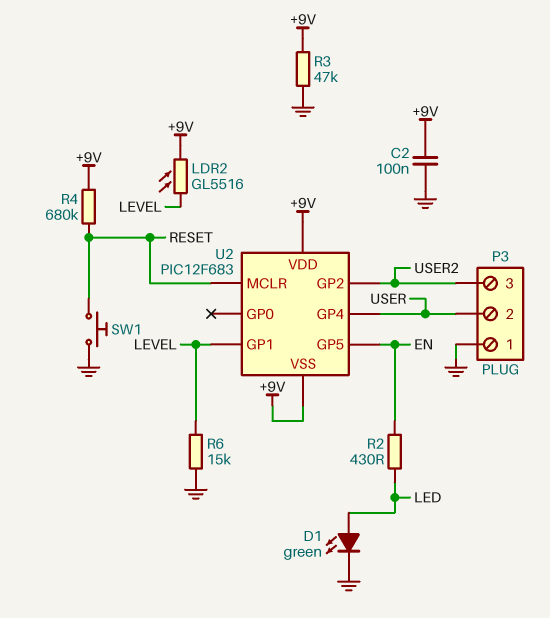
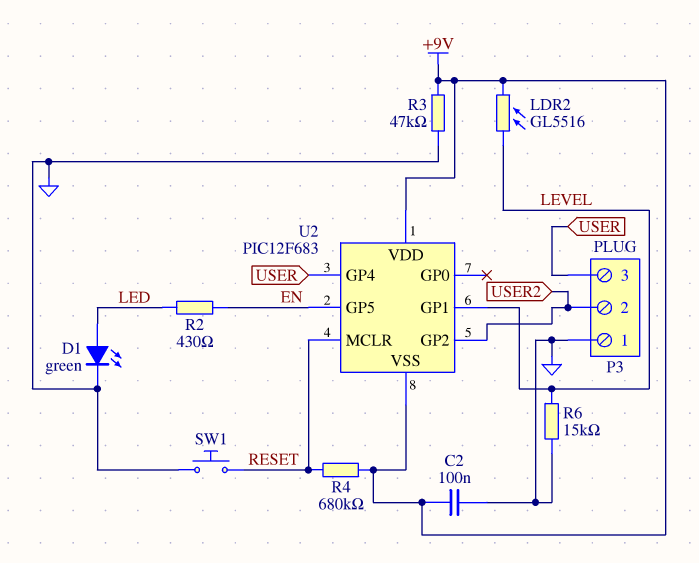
P3 pin 2: USER -> USER2
P3 pin 3: USER2 -> USER

